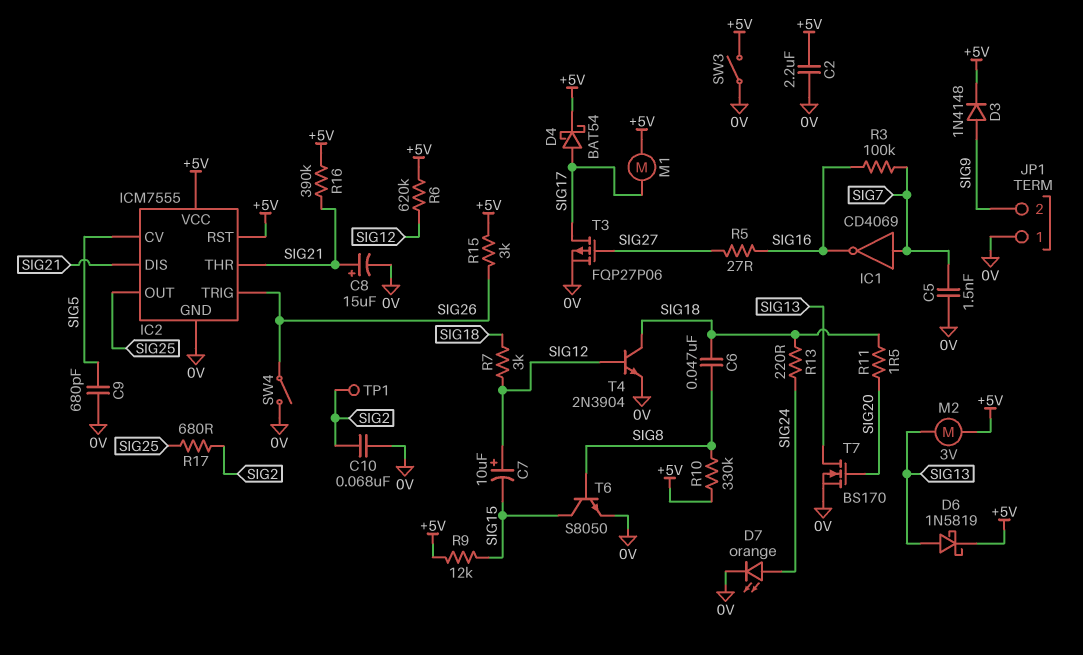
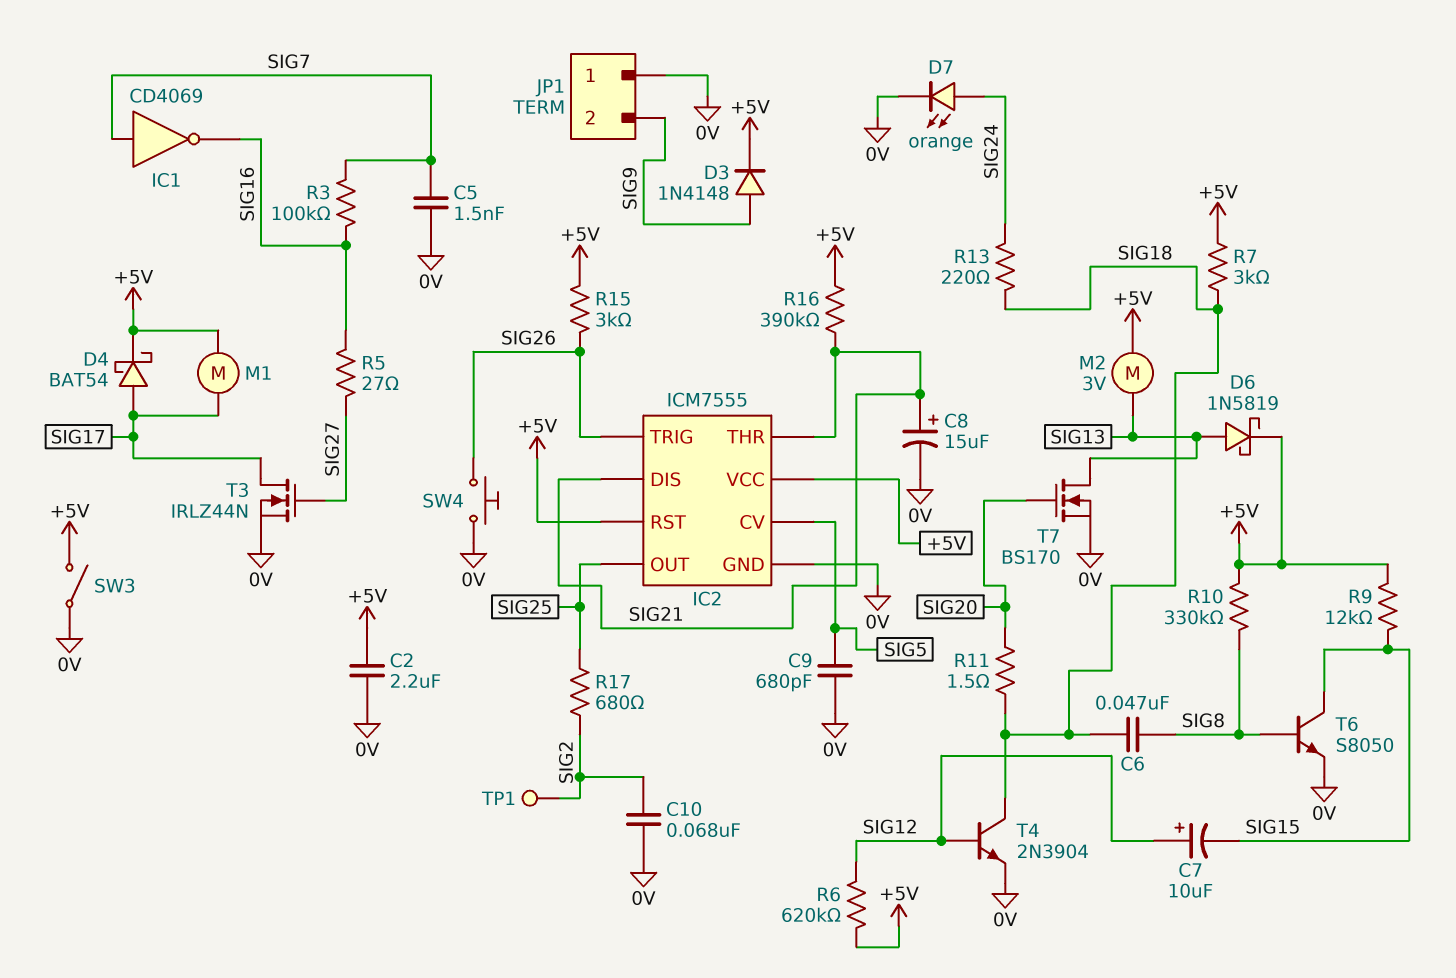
R7: 3k (SIG12, SIG18) -> 3k (+5V, SIG18)
SW4: switch (0V, SIG26) -> button (0V, SIG26)
T3: PMOS FQP27P06 (G SIG27, D SIG17, S 0V) -> NMOS IRLZ44N (G SIG27, D SIG17, S 0V)

